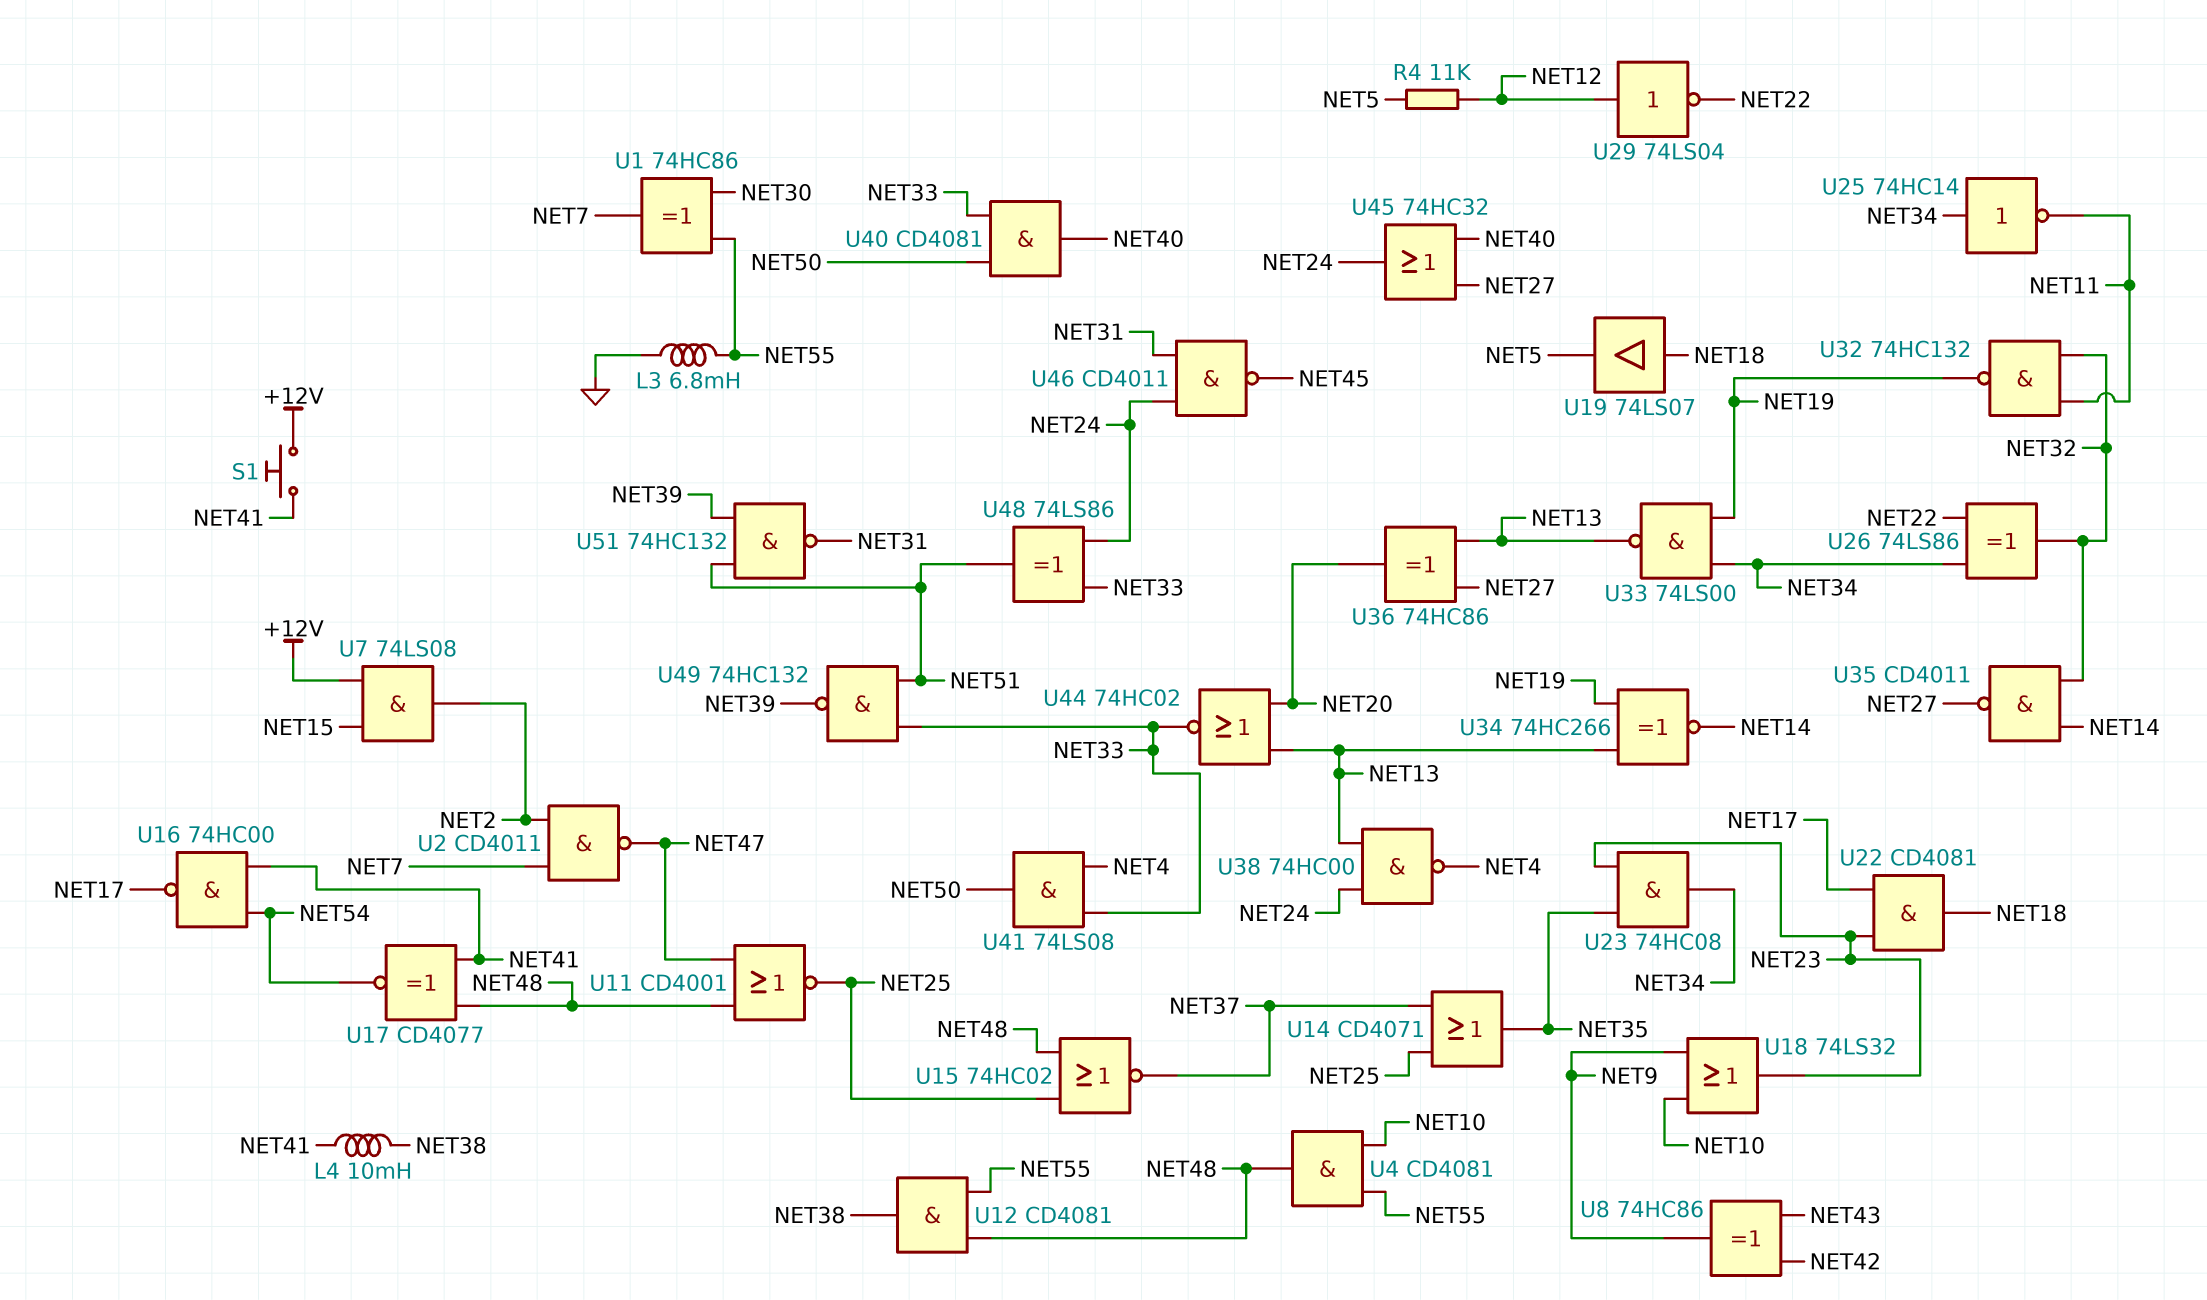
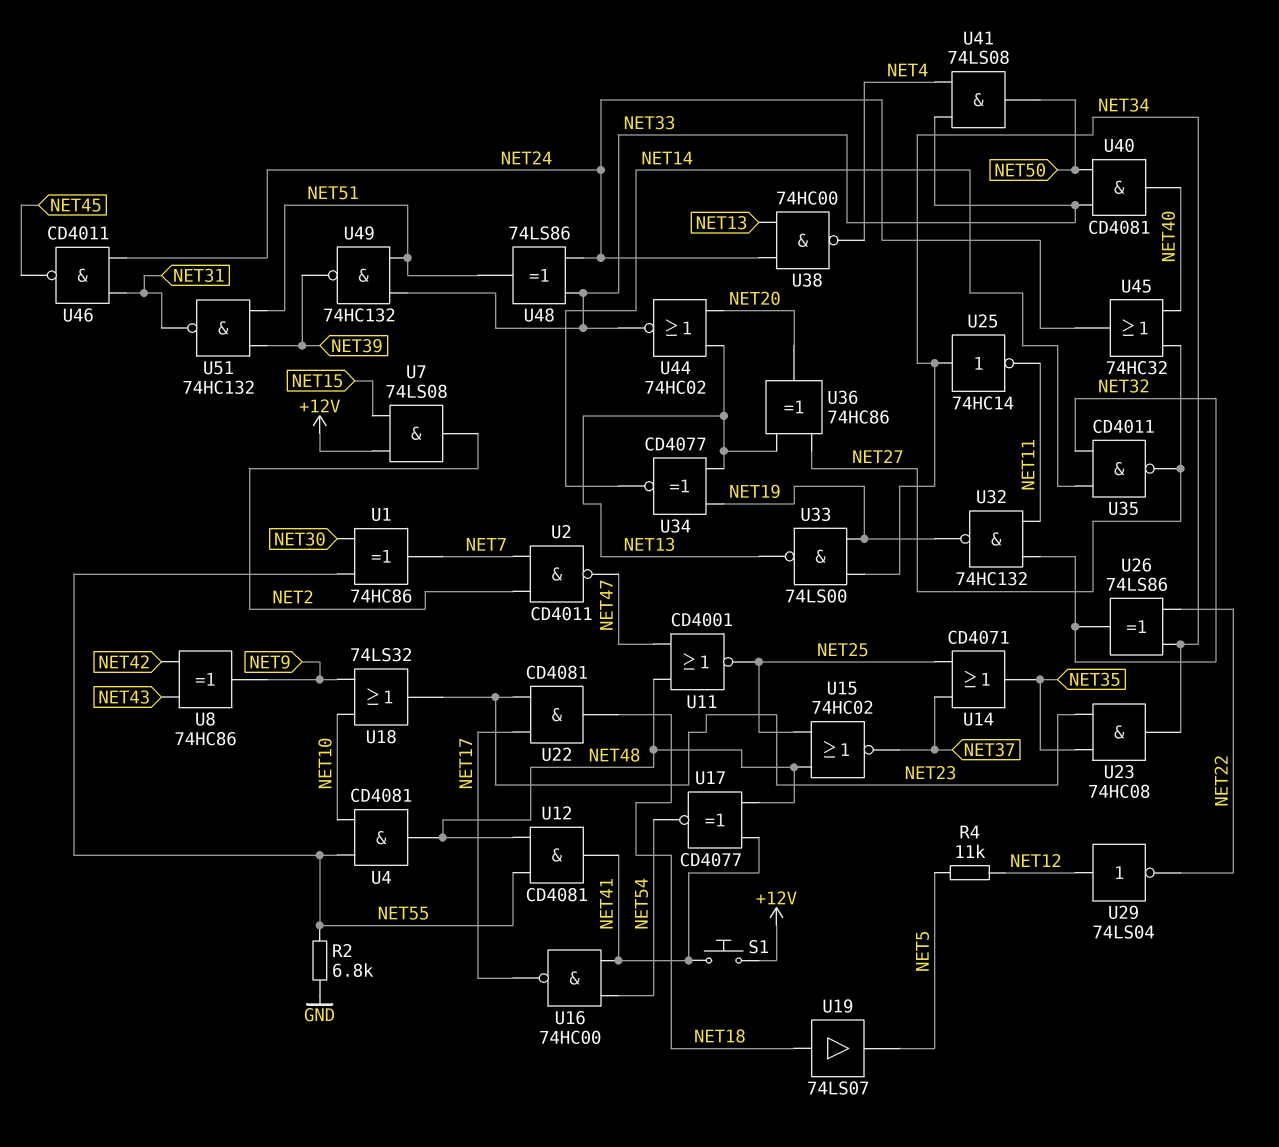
L3: 6.8mH (GND, NET55) -> none
L4: 10mH (NET38, NET41) -> none
R2: none -> 6.8k (GND, NET55)
U12: AND CD4081 (in NET48, in NET55, out NET38) -> AND CD4081 (in NET48, in NET55, out NET41)
U34: XNOR 74HC266 (in NET13, in NET19, out NET14) -> XNOR CD4077 (in NET13, in NET19, out NET14)

